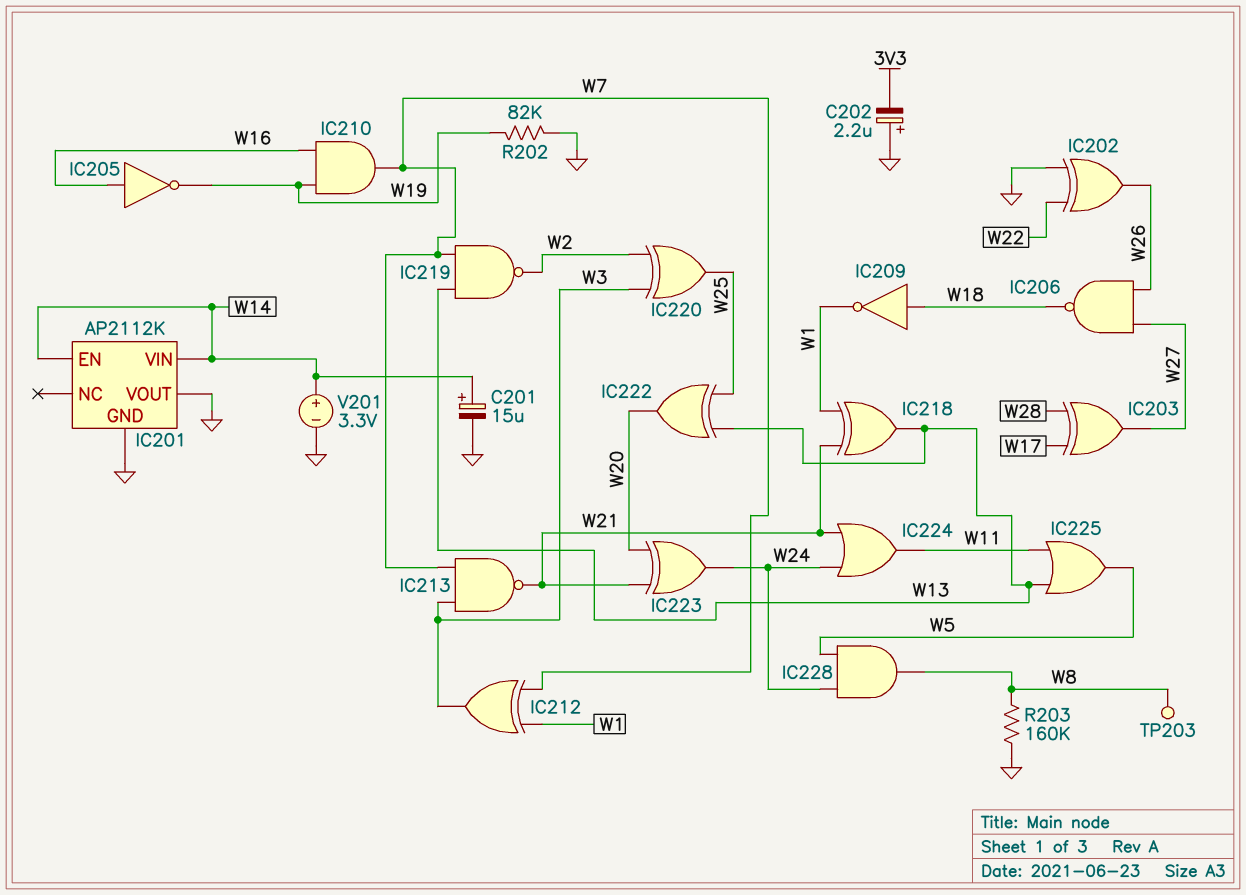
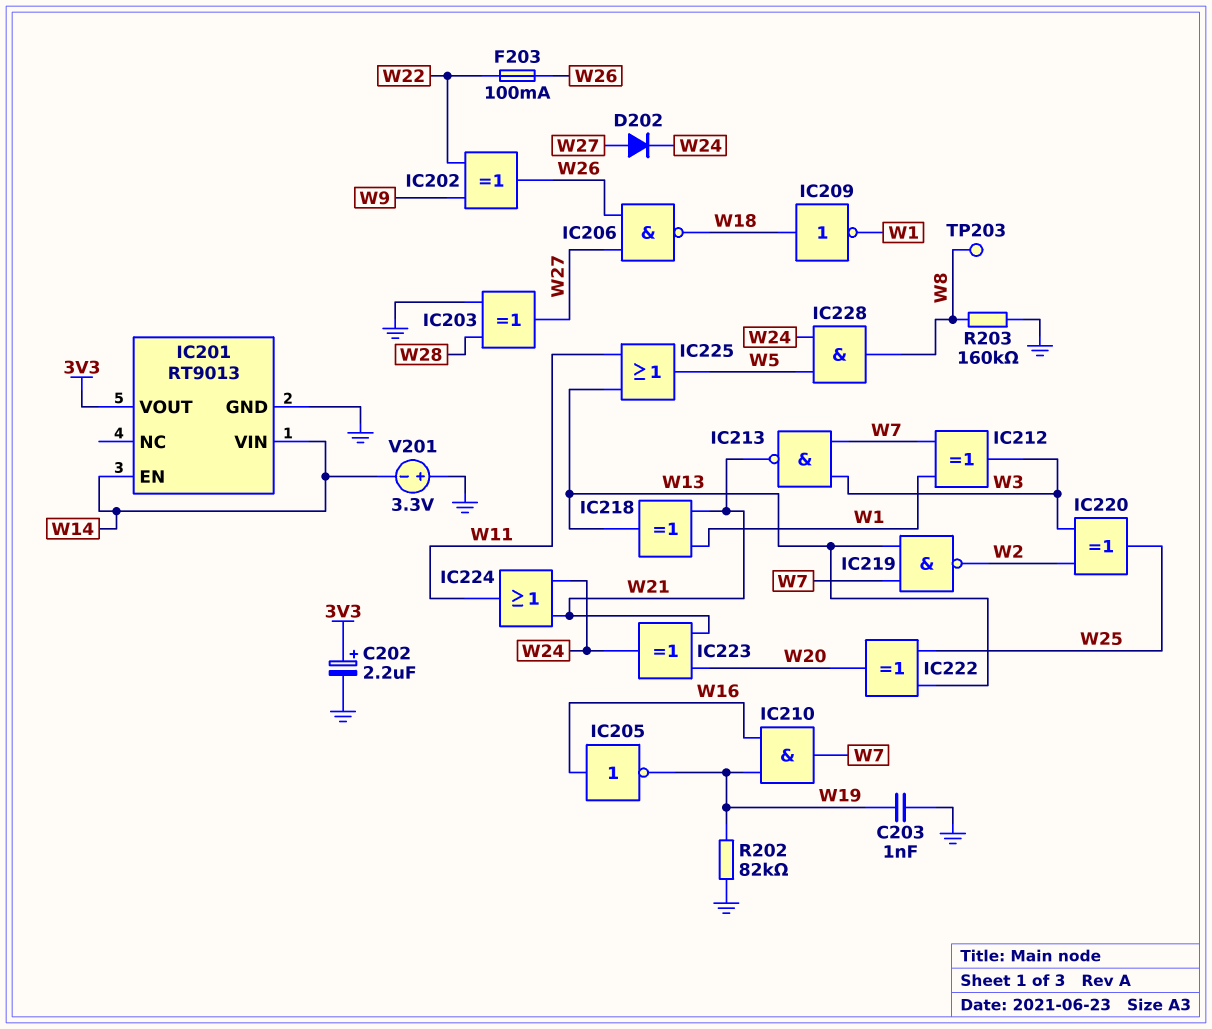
C201: 15uF (plus W14, minus GND) -> none
C202: 2.2uF (plus GND, minus 3V3) -> 2.2uF (plus 3V3, minus GND)
C203: none -> 1nF (GND, W19)
D202: none -> diode (A W27, K W24)
F203: none -> 100mA (W22, W26)
IC201: AP2112K -> RT9013
IC201 pin VOUT: GND -> 3V3
IC202: XOR (in GND, in W22, out W26) -> XOR (in W9, in W22, out W26)
IC203: XOR (in W17, in W28, out W27) -> XOR (in GND, in W28, out W27)
V201: 3.3V (plus W14, minus GND) -> 3.3V (plus GND, minus W14)

